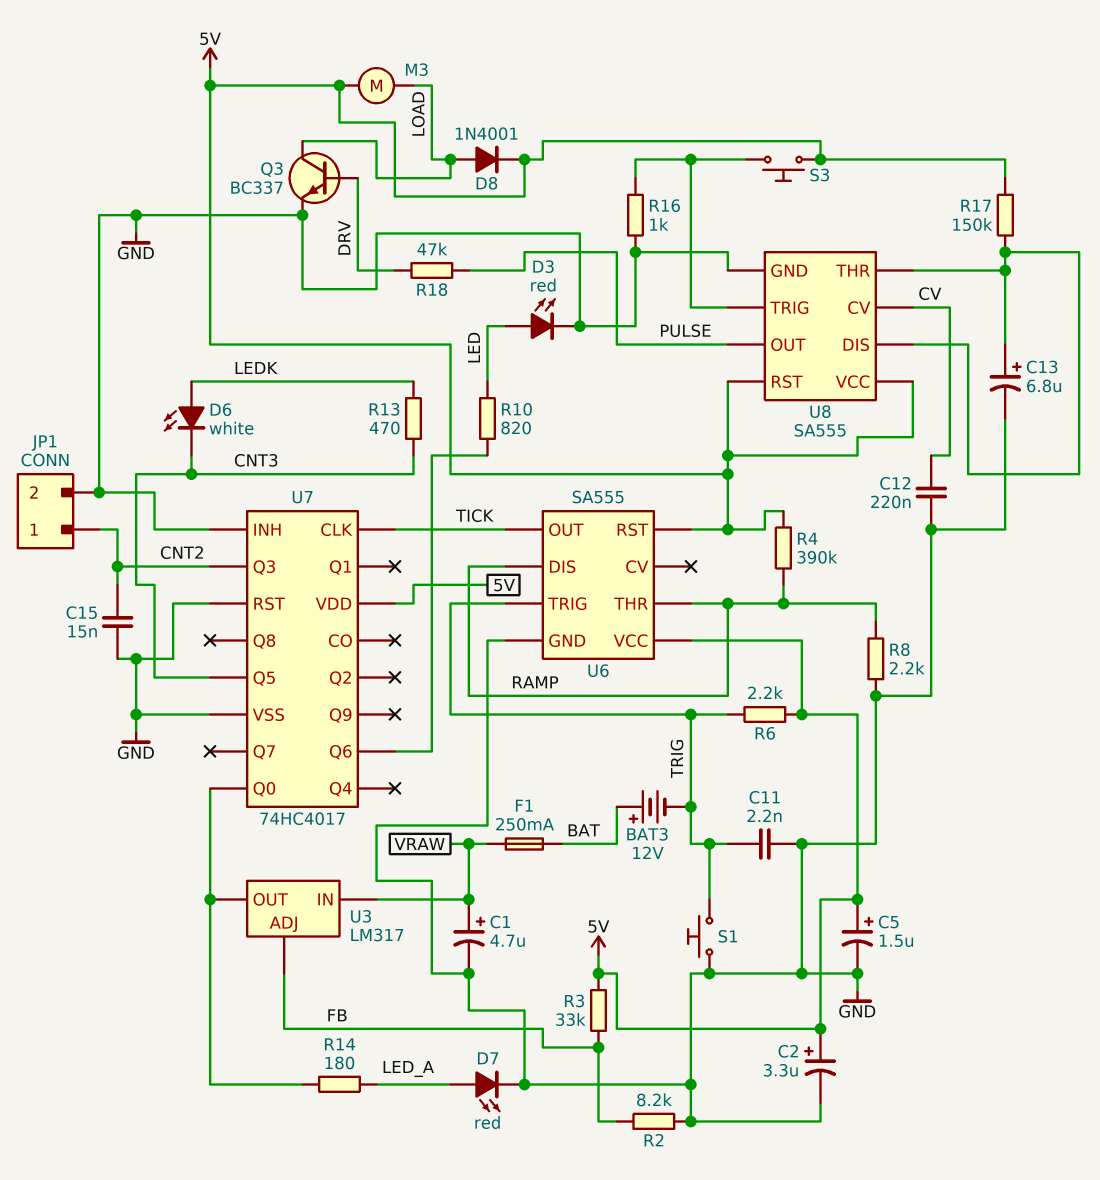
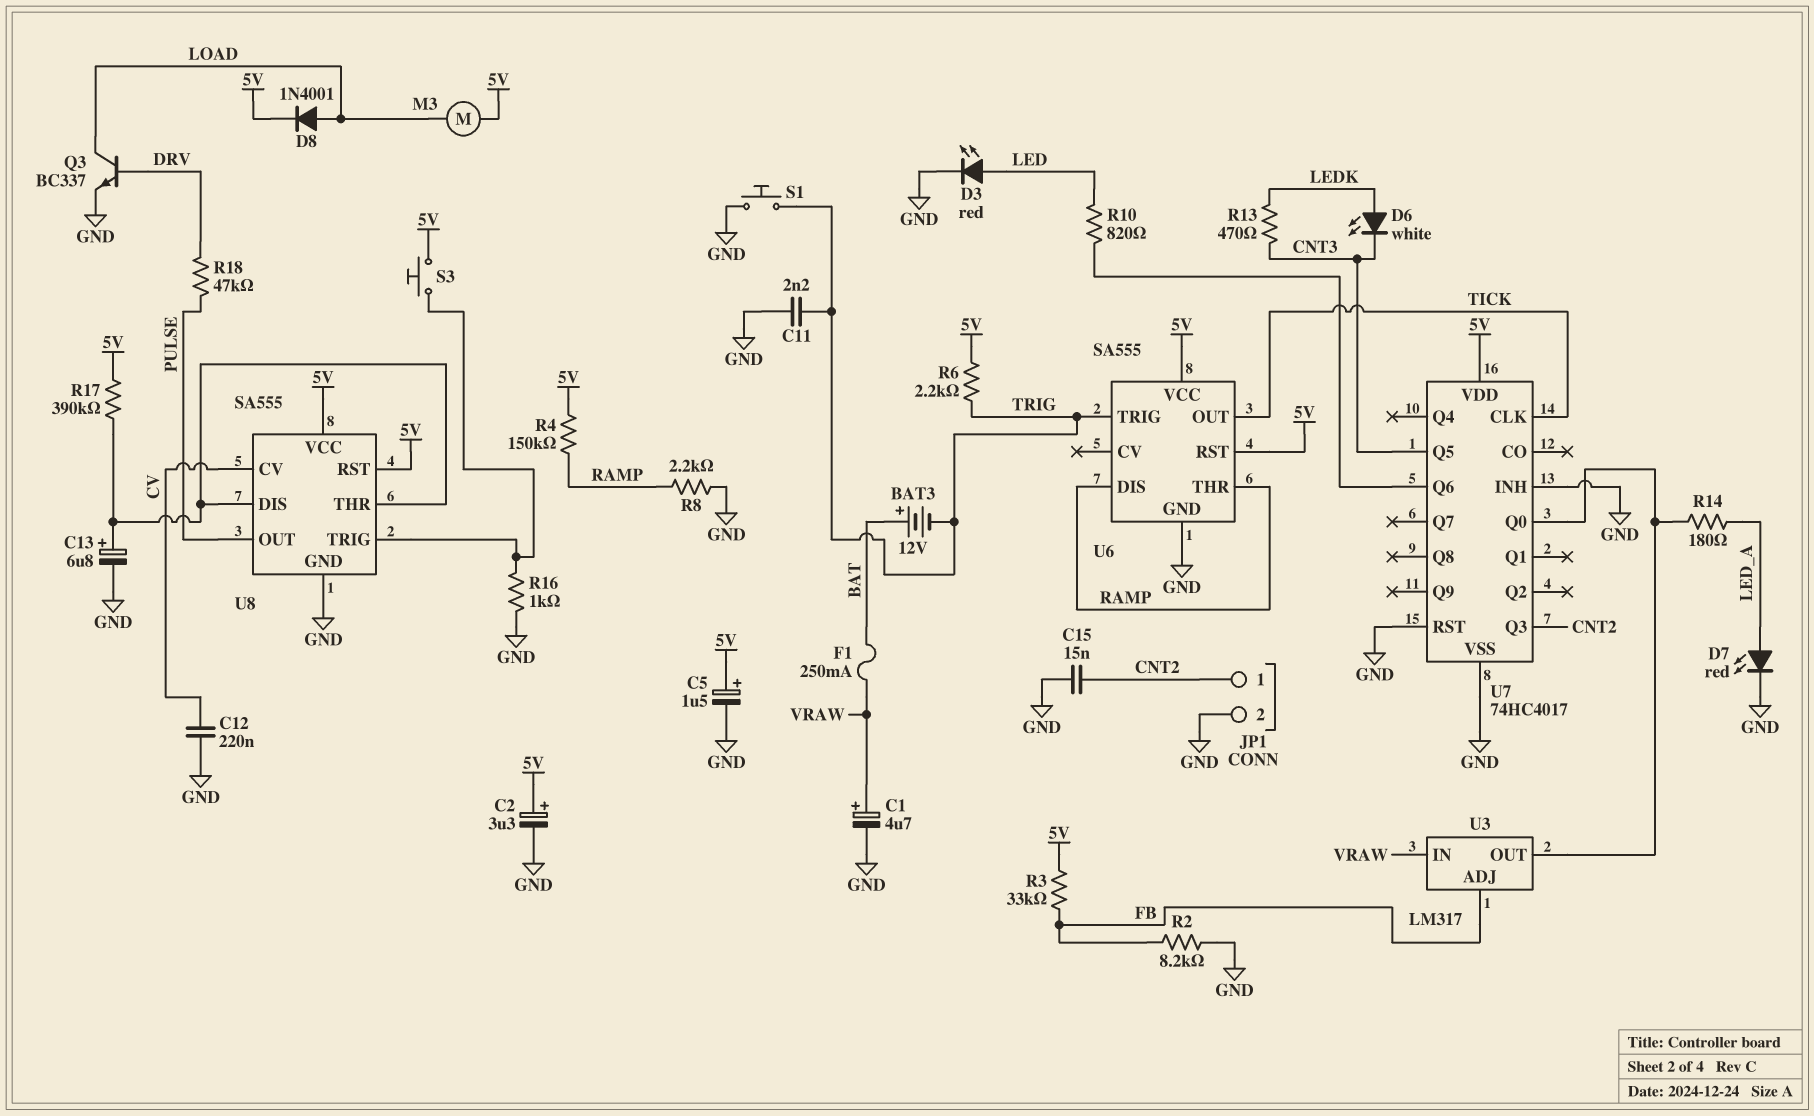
R4: 390k (5V, RAMP) -> 150k (5V, RAMP)
R17: 150k (5V, U8/DIS) -> 390k (5V, U8/DIS)

